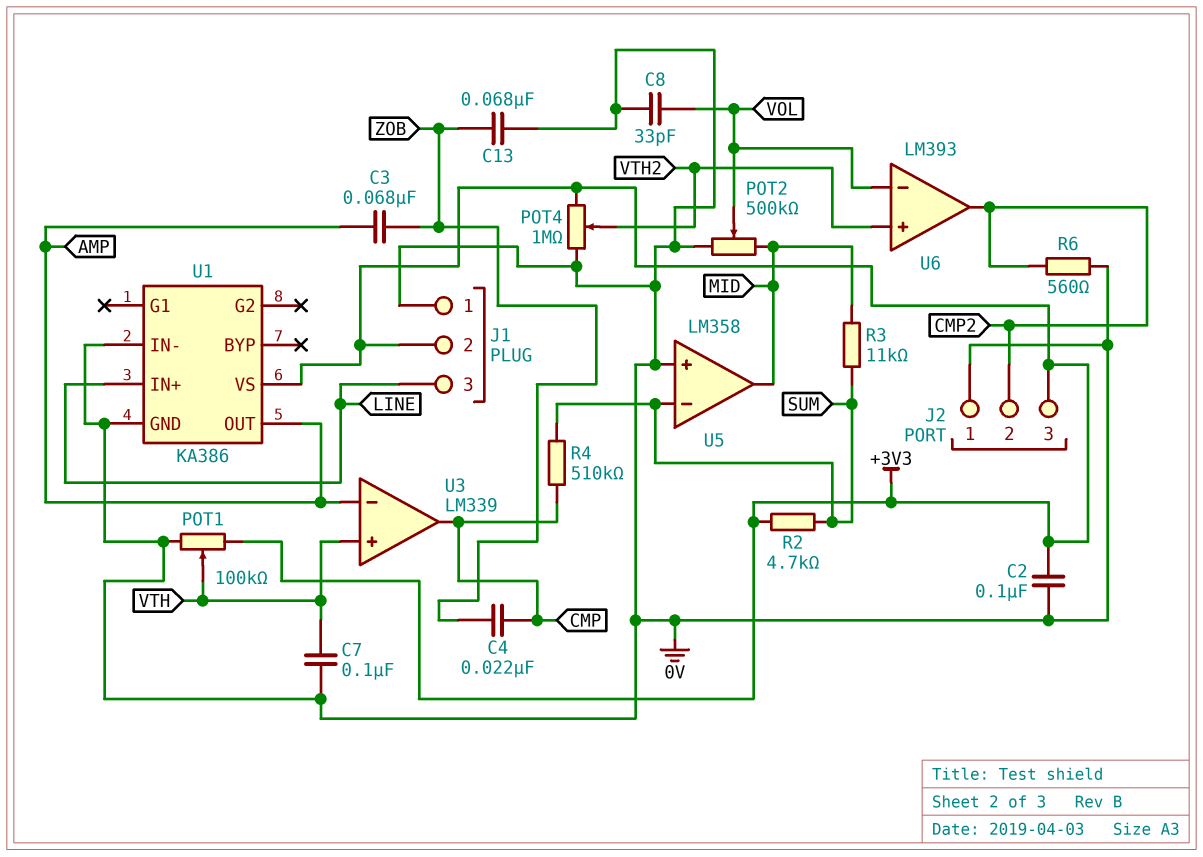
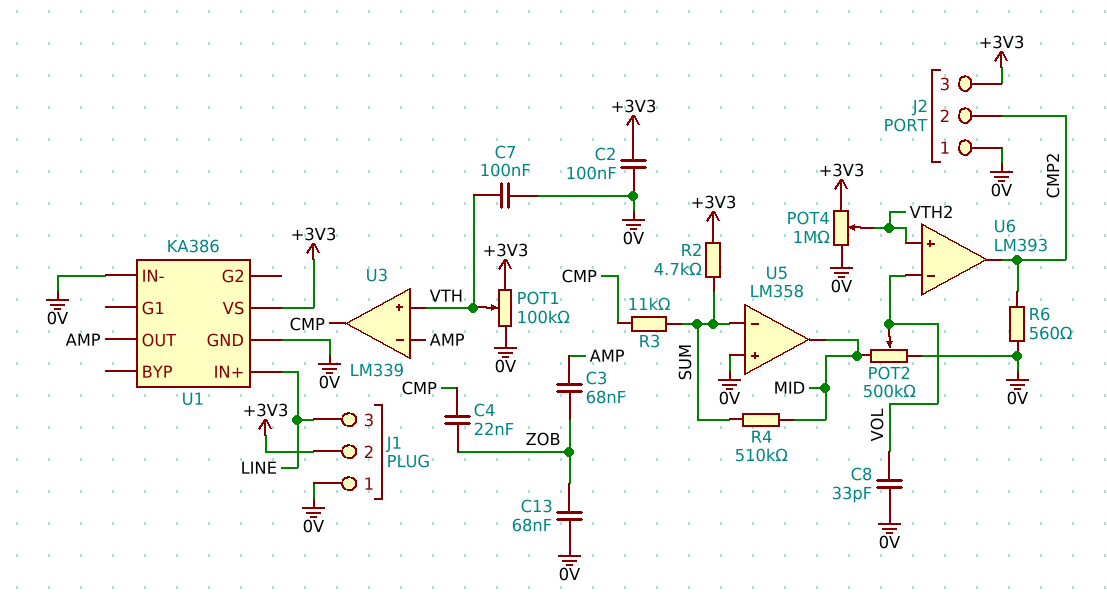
R3: 11k (MID, SUM) -> 11k (CMP, SUM)
R4: 510k (CMP, SUM) -> 510k (MID, SUM)

